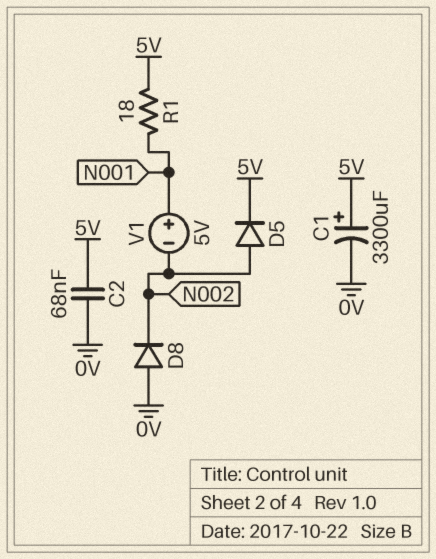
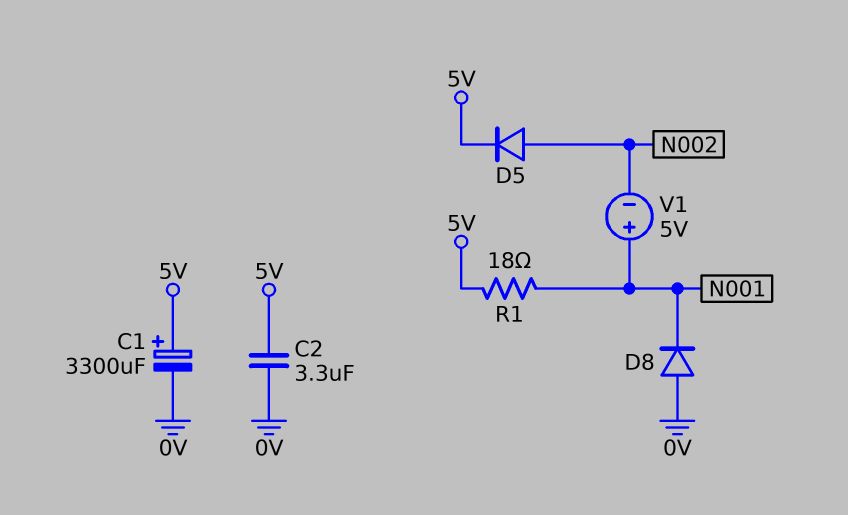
C2: 68nF (0V, 5V) -> 3.3uF (0V, 5V)
D8: diode (A 0V, K N002) -> diode (A 0V, K N001)

